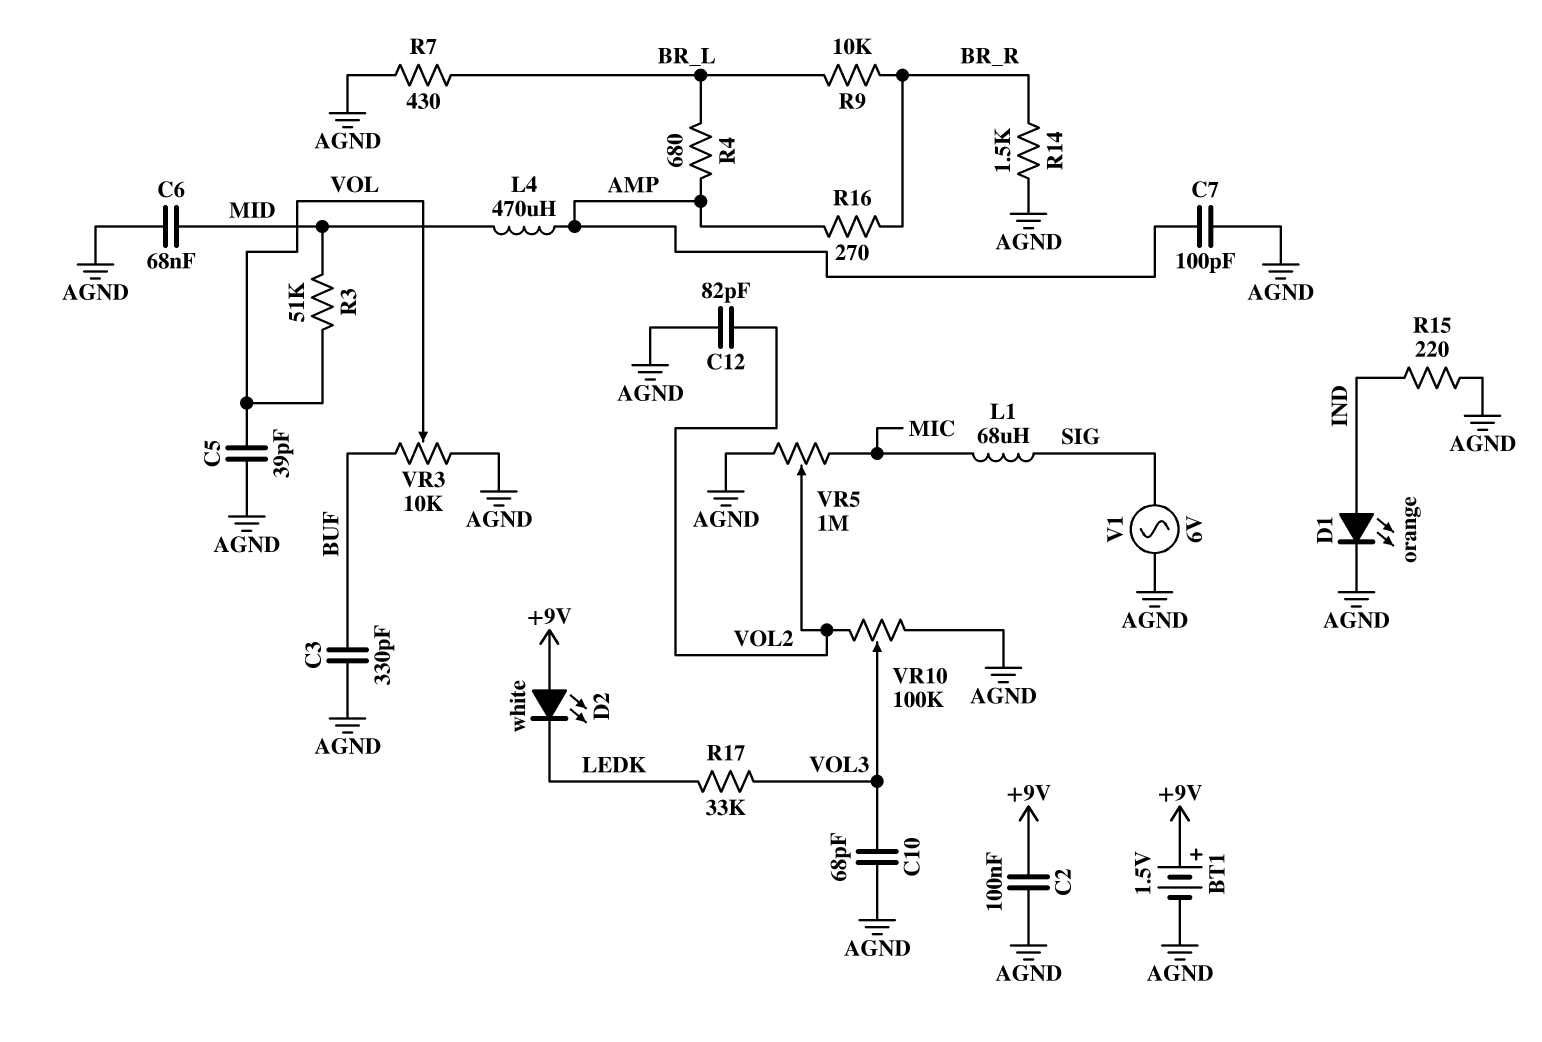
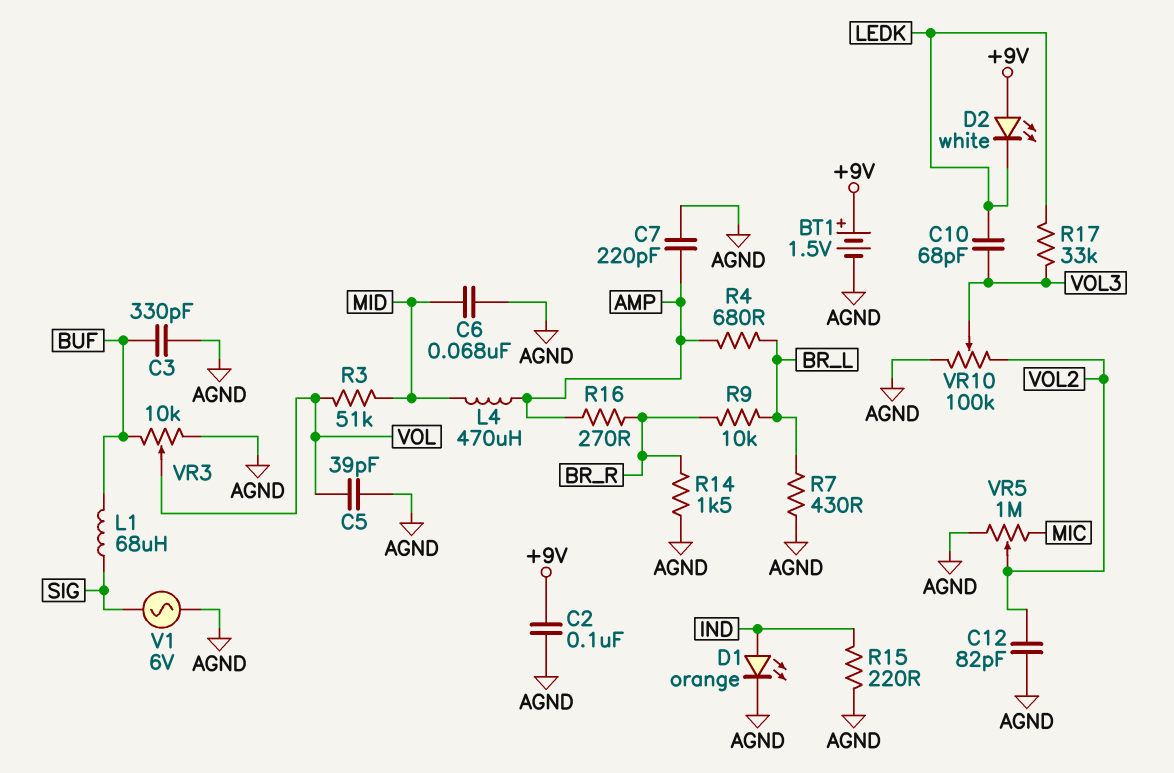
C7: 100pF (AGND, AMP) -> 220pF (AGND, AMP)
C10: 68pF (AGND, VOL3) -> 68pF (LEDK, VOL3)
L1: 68uH (MIC, SIG) -> 68uH (BUF, SIG)

